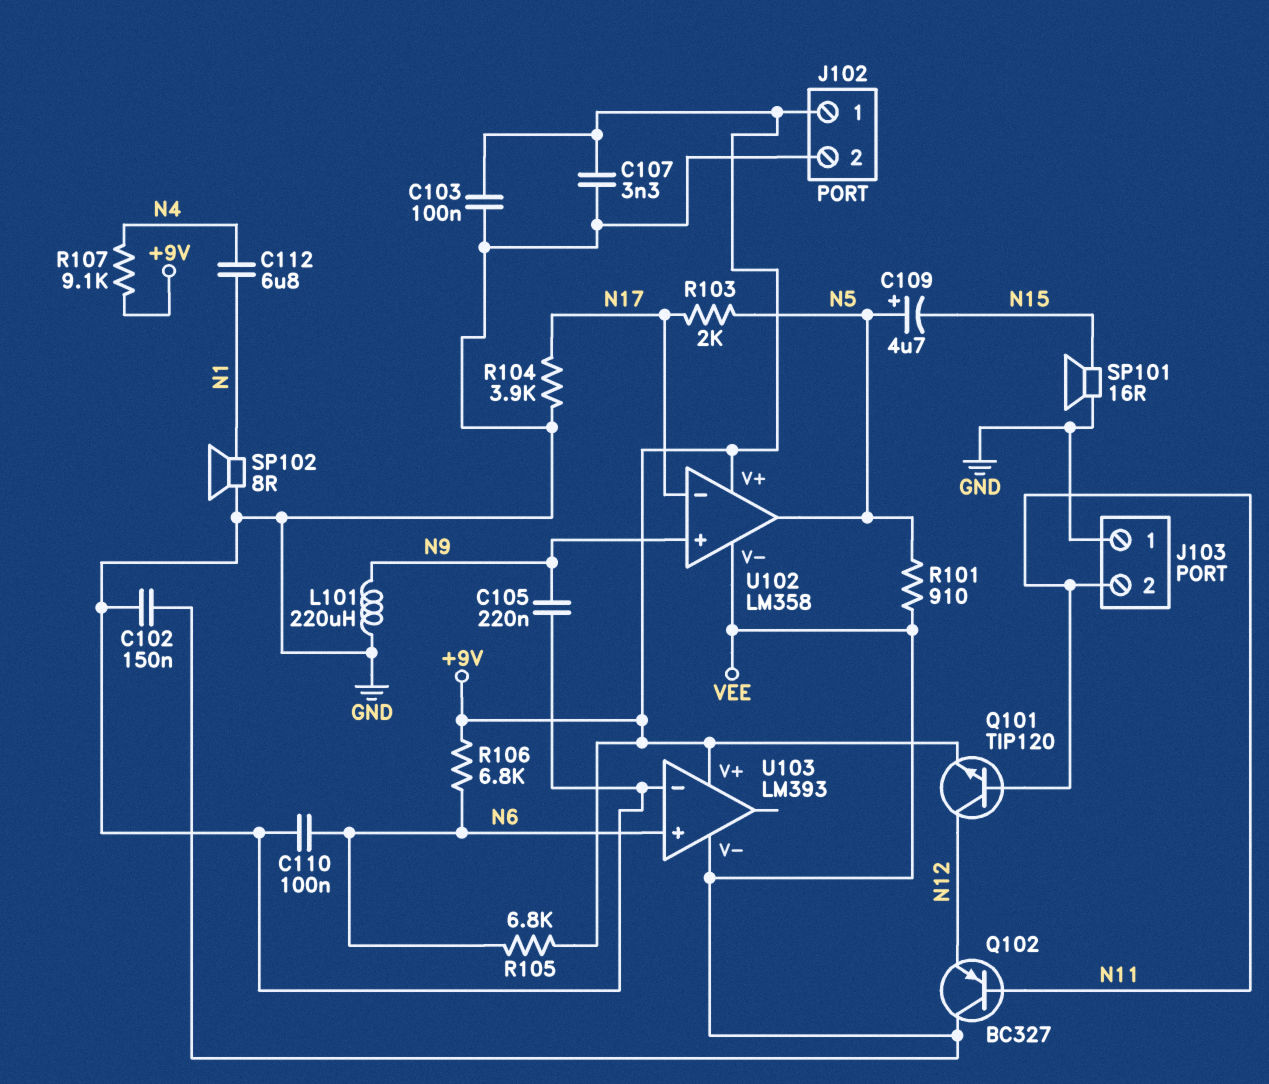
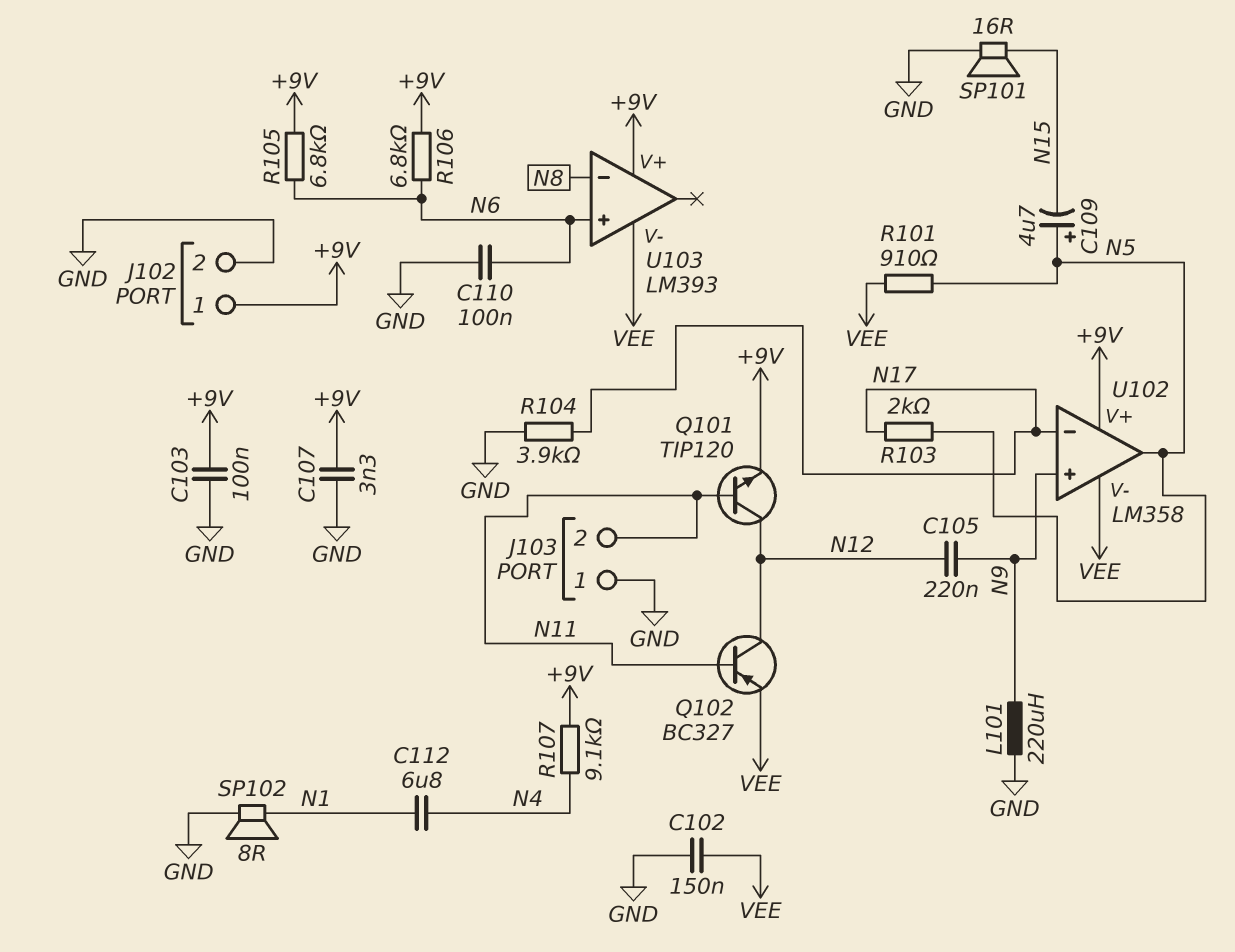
C105: 220nF (GND, N9) -> 220nF (N9, N12)
Q102: PNP BC327 (B N11, C VEE, E N12) -> PNP BC327 (B N11, C N12, E VEE)
U103 pin in-: GND -> N8

